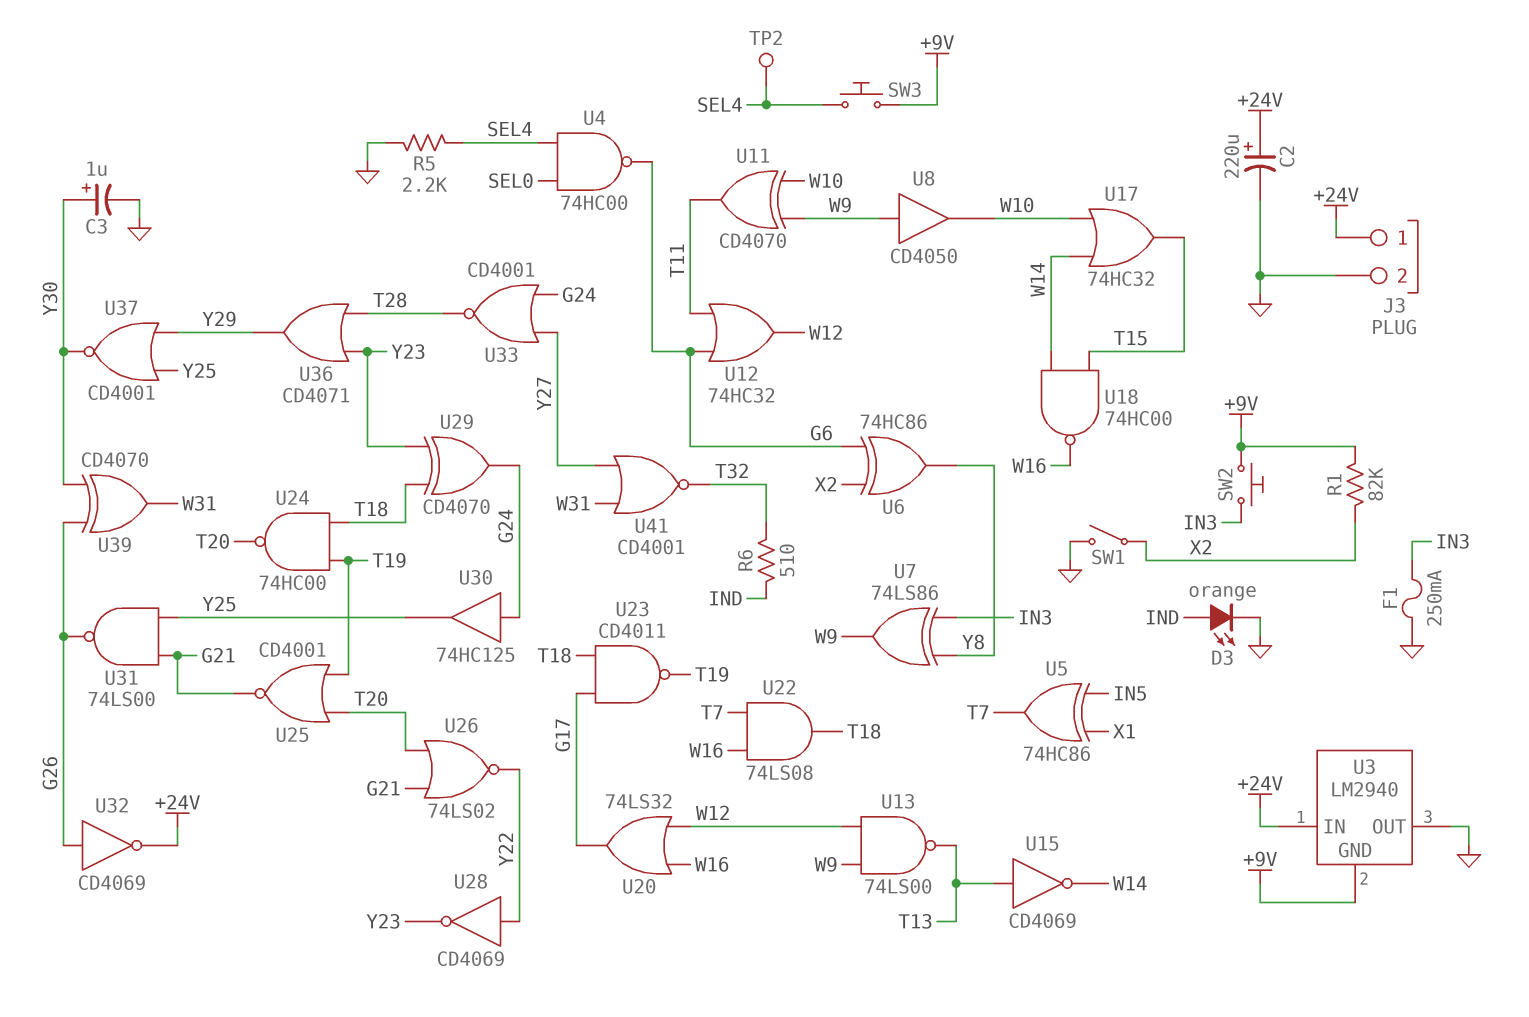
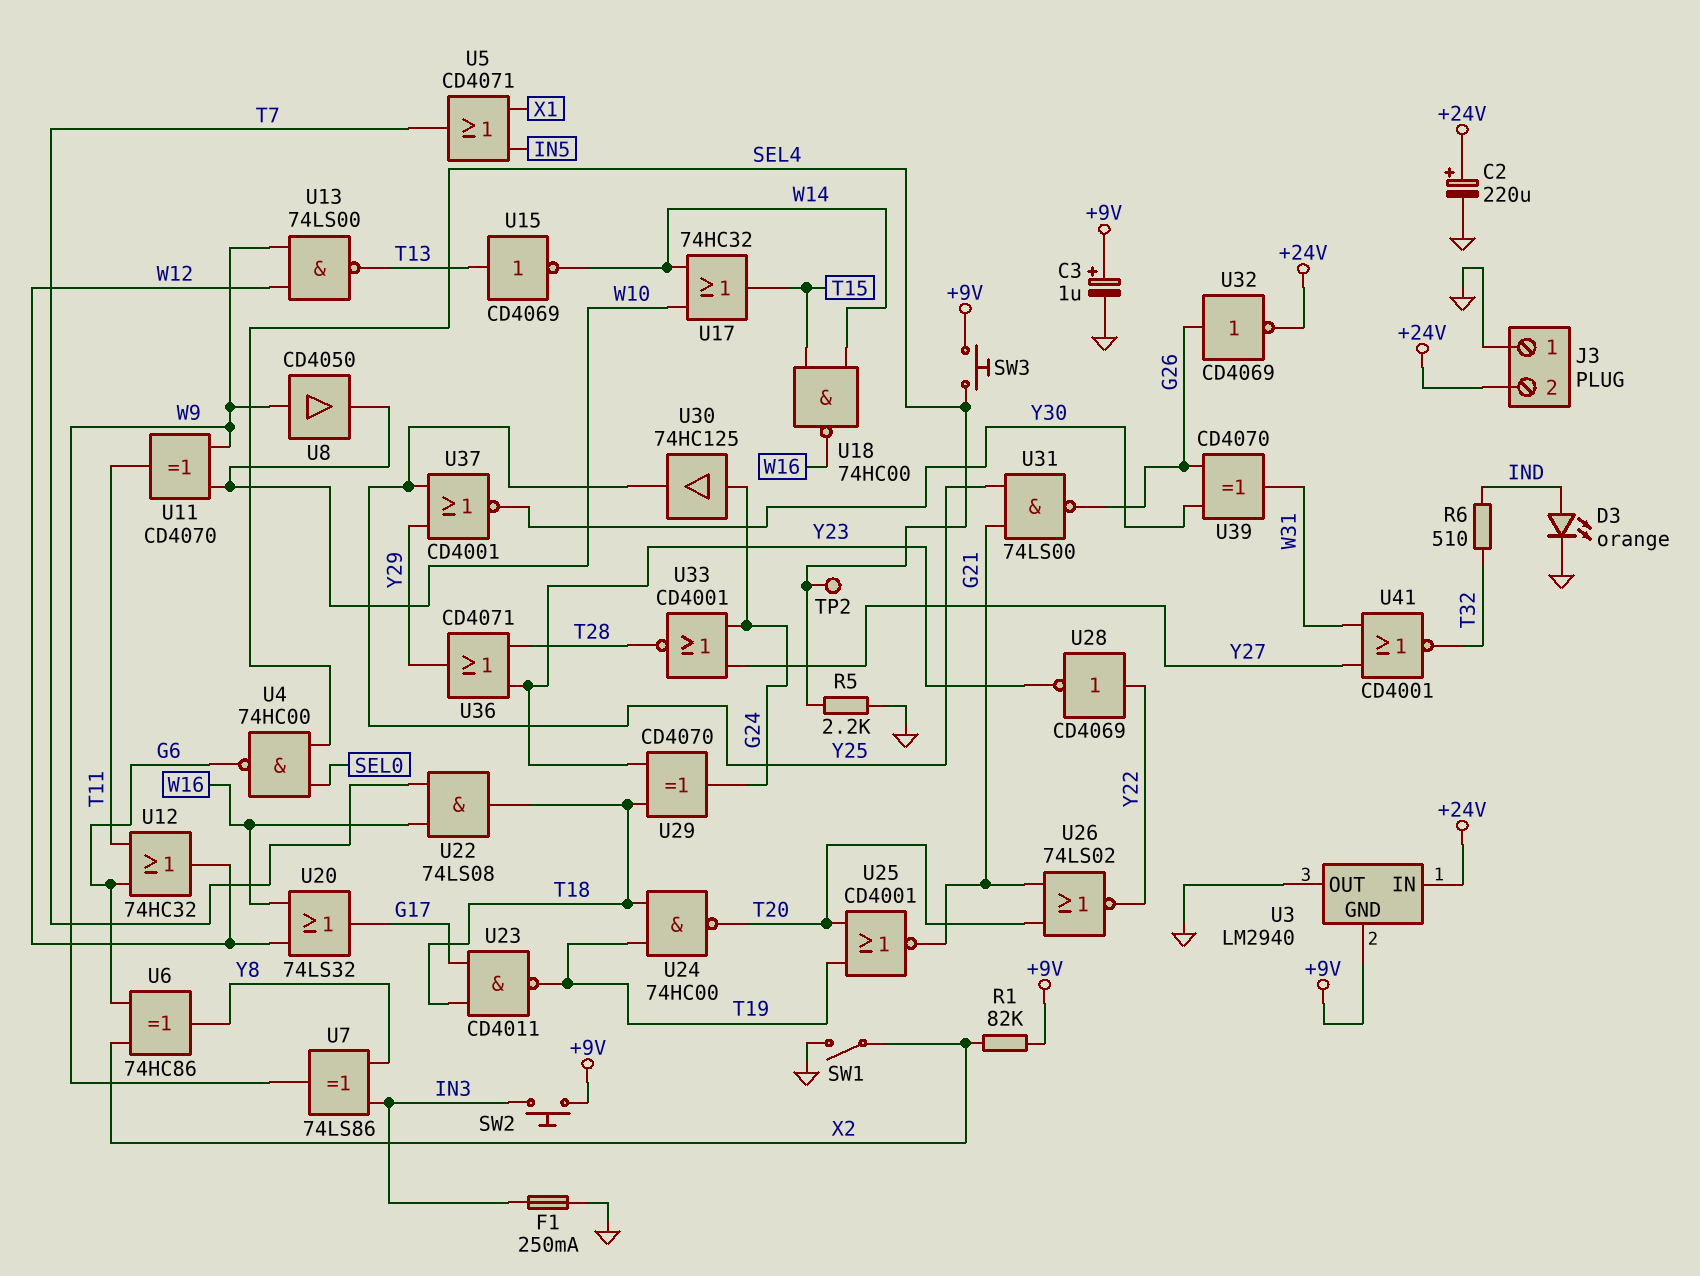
C3: 1uF (plus Y30, minus GND) -> 1uF (plus +9V, minus GND)
J3 pin 1: +24V -> GND
J3 pin 2: GND -> +24V
U5: XOR 74HC86 (in IN5, in X1, out T7) -> OR CD4071 (in IN5, in X1, out T7)

